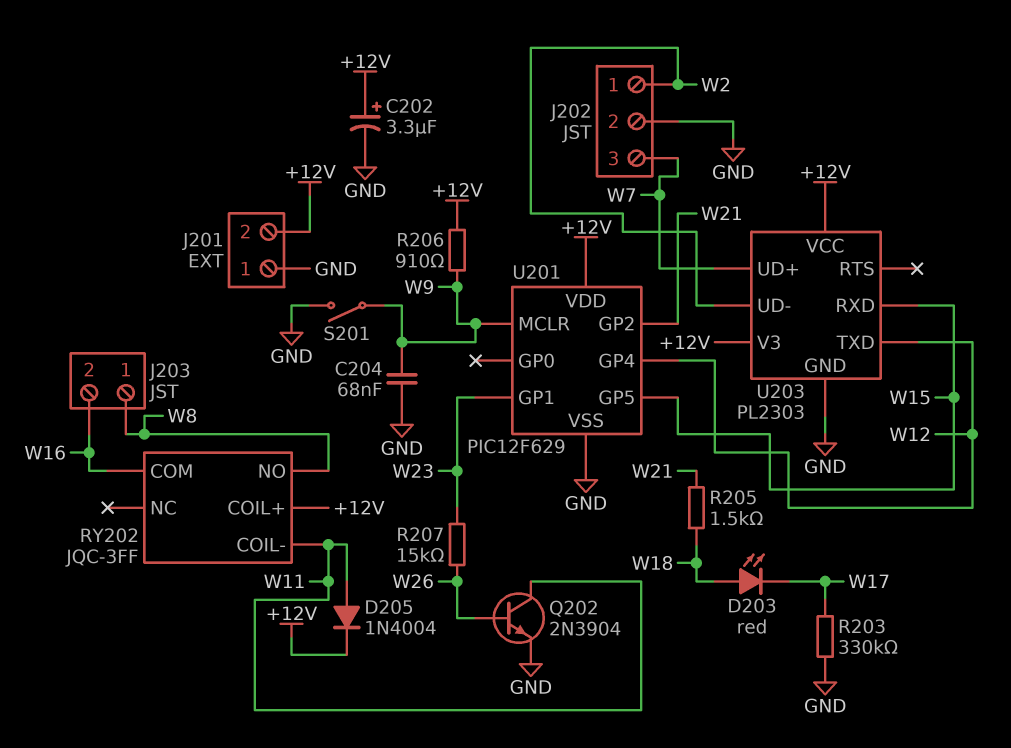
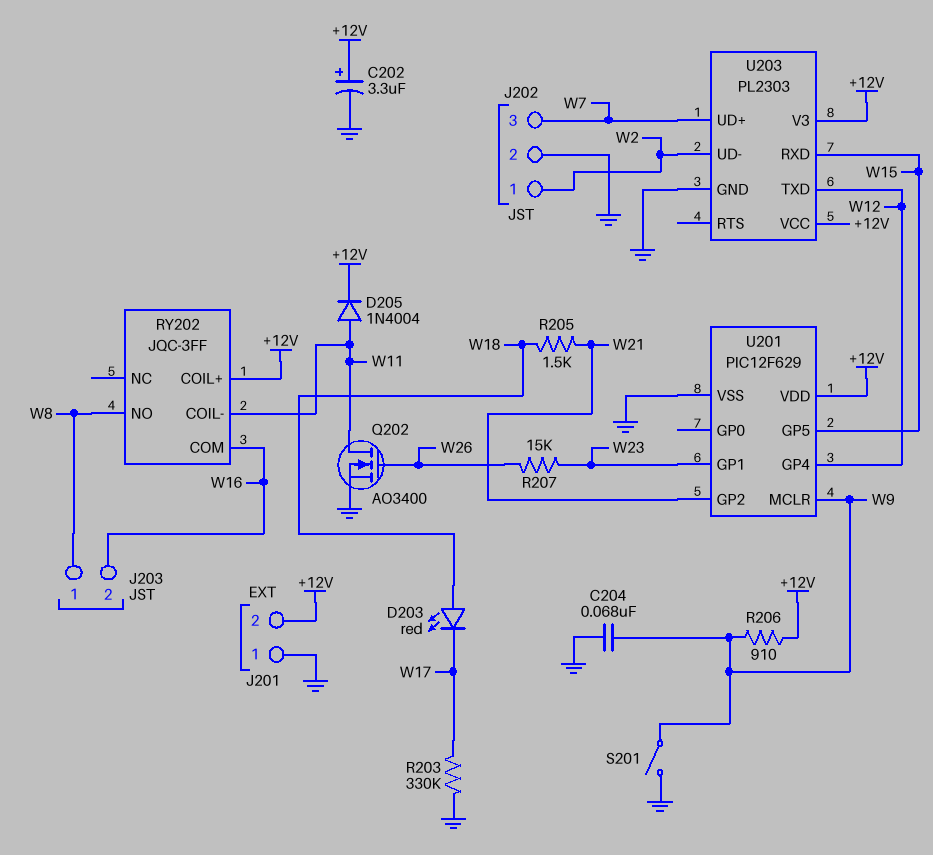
Q202: NPN 2N3904 (B W26, C W11, E GND) -> NMOS AO3400 (G W26, D W11, S GND)

